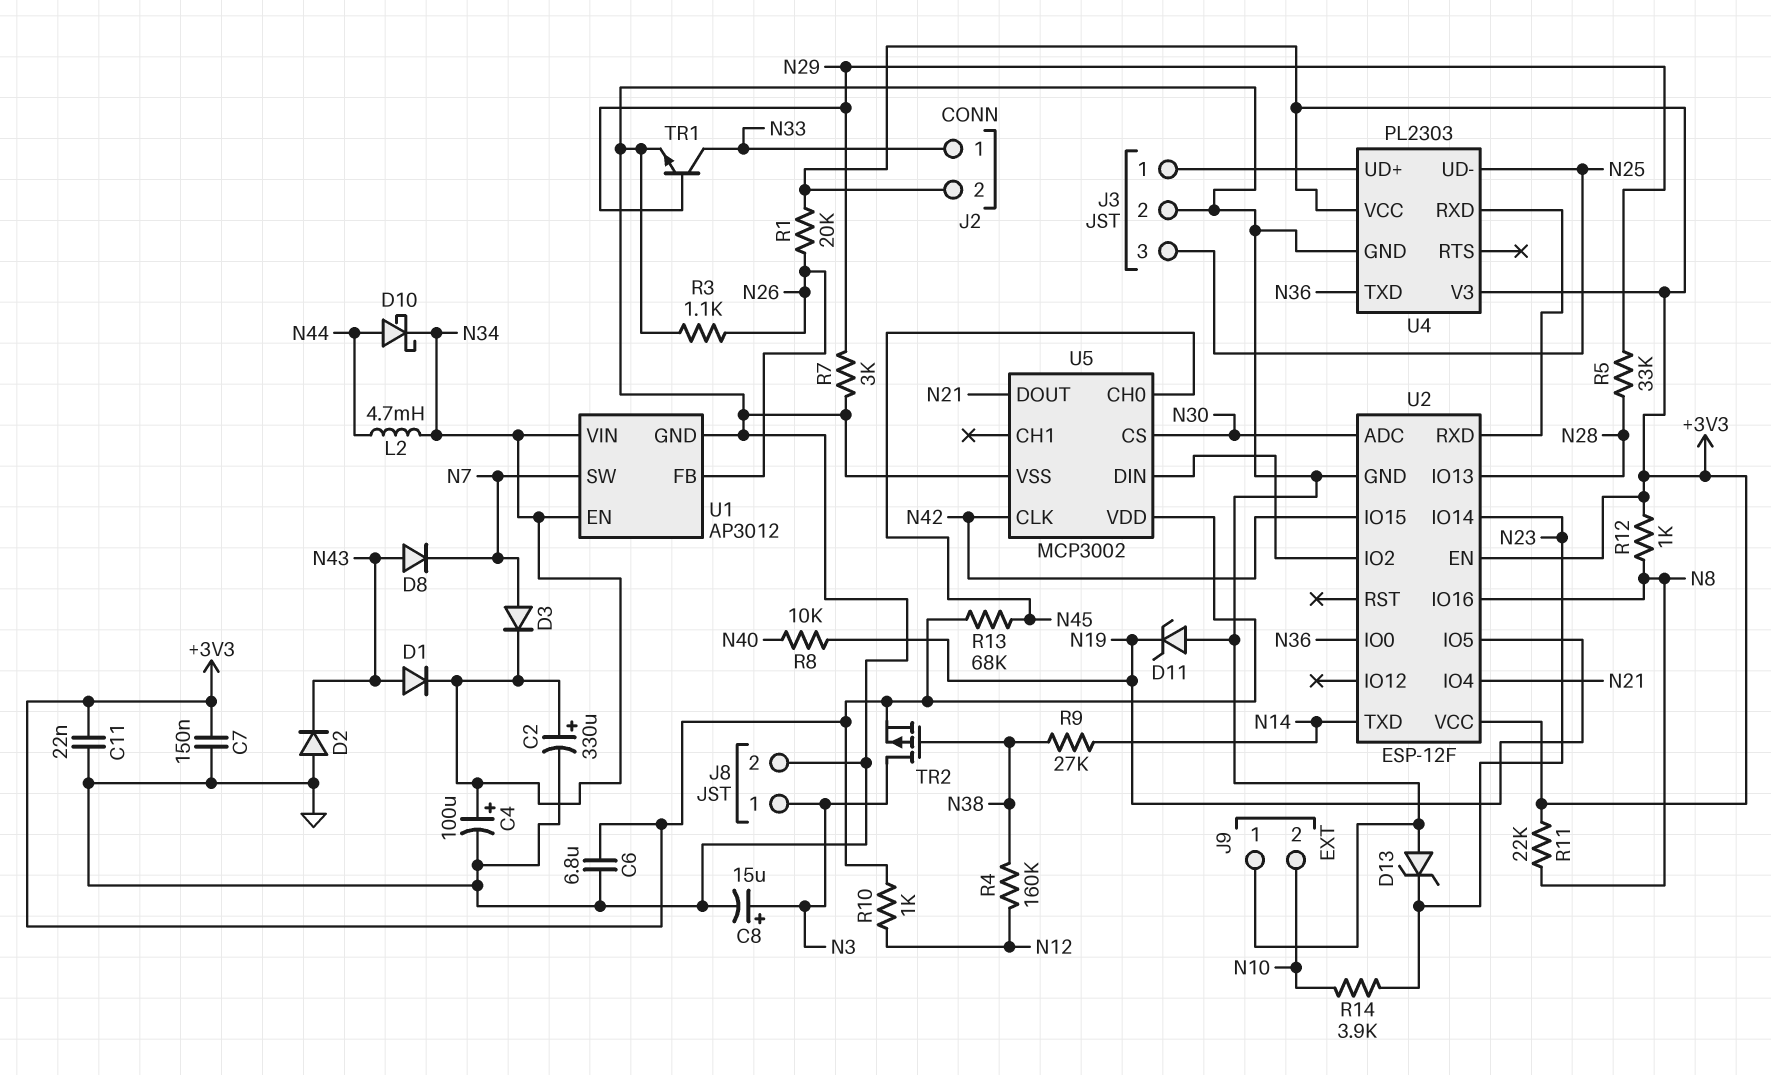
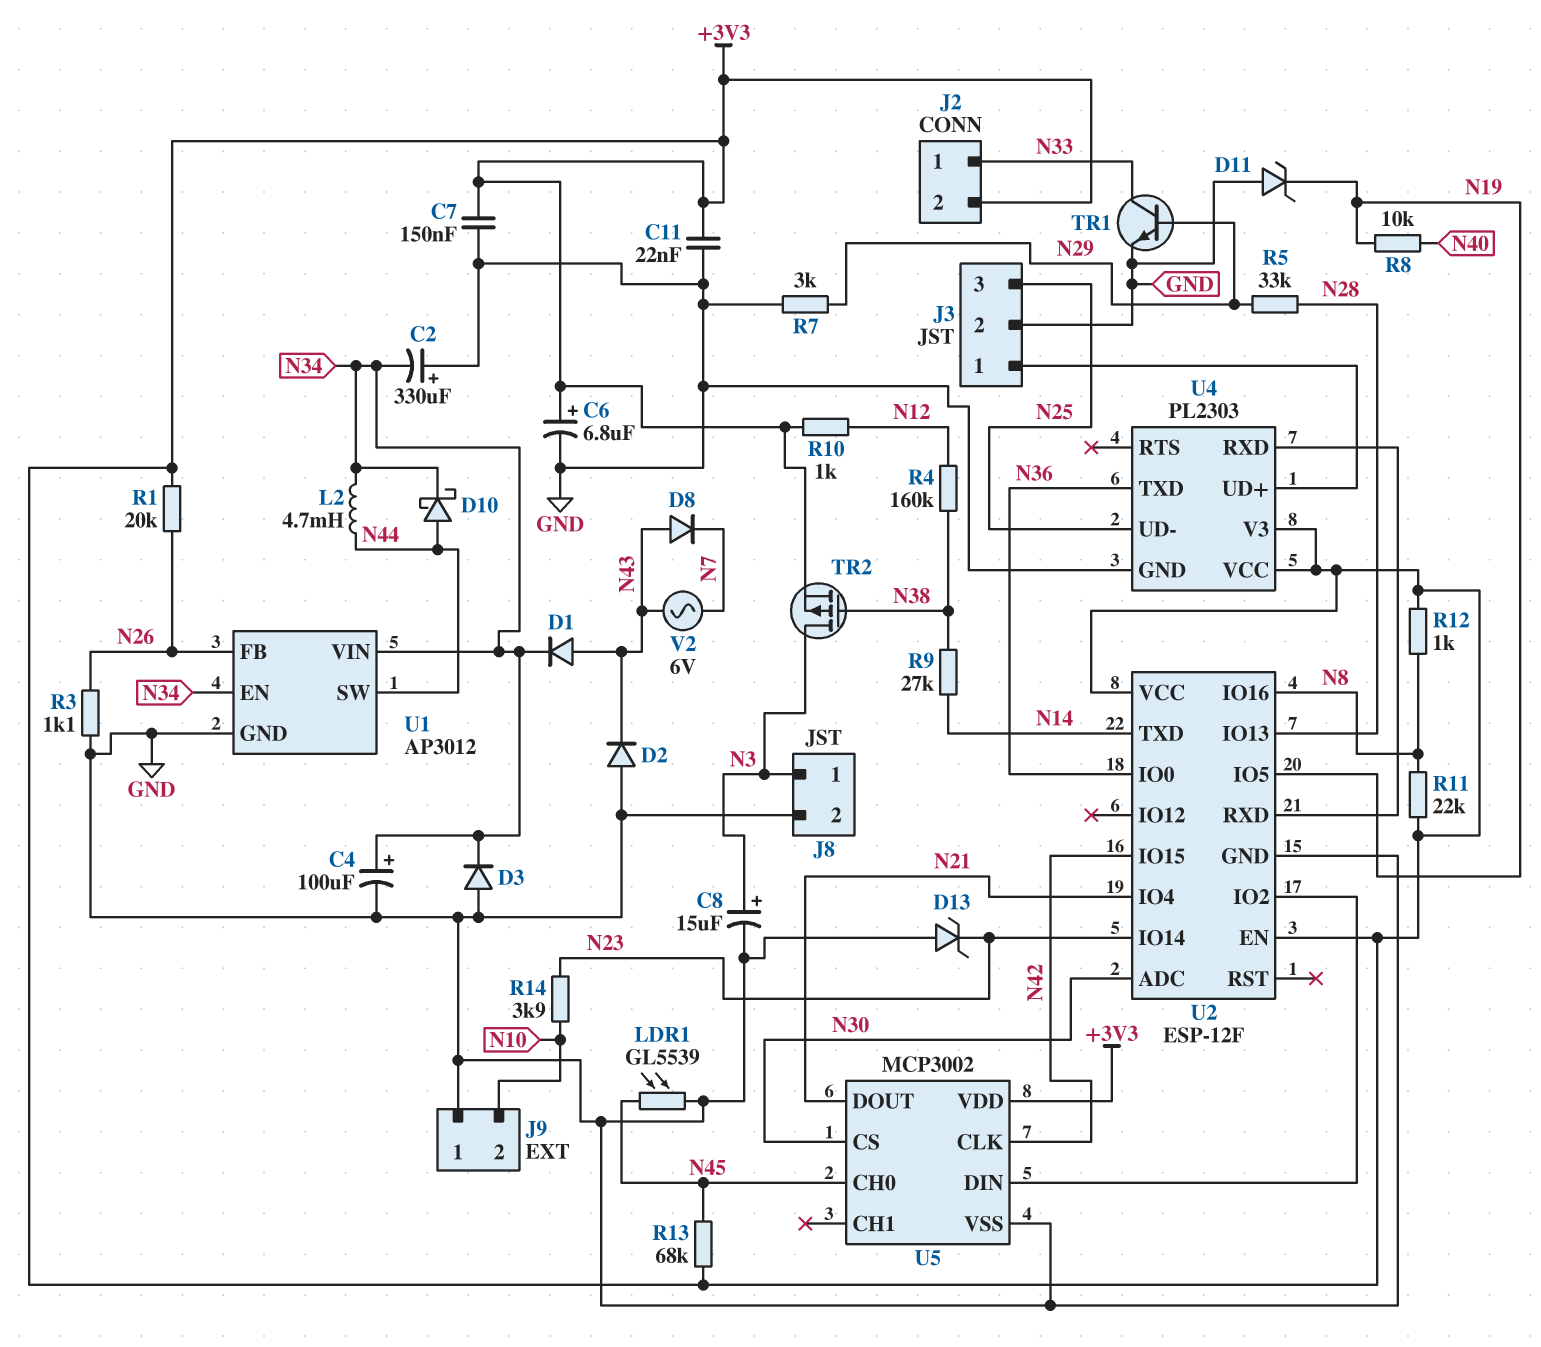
C2: 330uF (plus N34, minus GND) -> 330uF (plus GND, minus N34)
C6: 6.8uF (+3V3, GND) -> 6.8uF (plus +3V3, minus GND)
D3: diode (A N7, K N34) -> diode (A GND, K N34)
LDR1: none -> GL5539 (GND, N45)
U1 pin SW: N7 -> N44
V2: none -> AC 6V (N7, N43)

